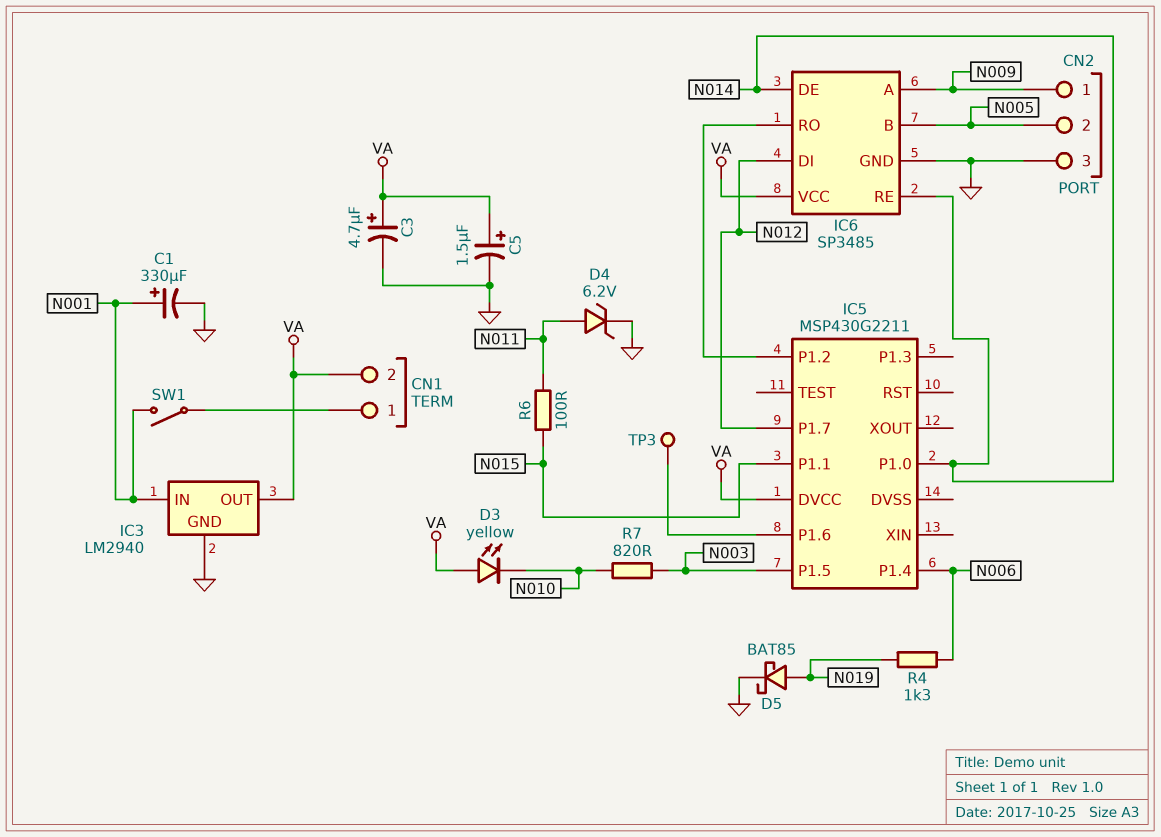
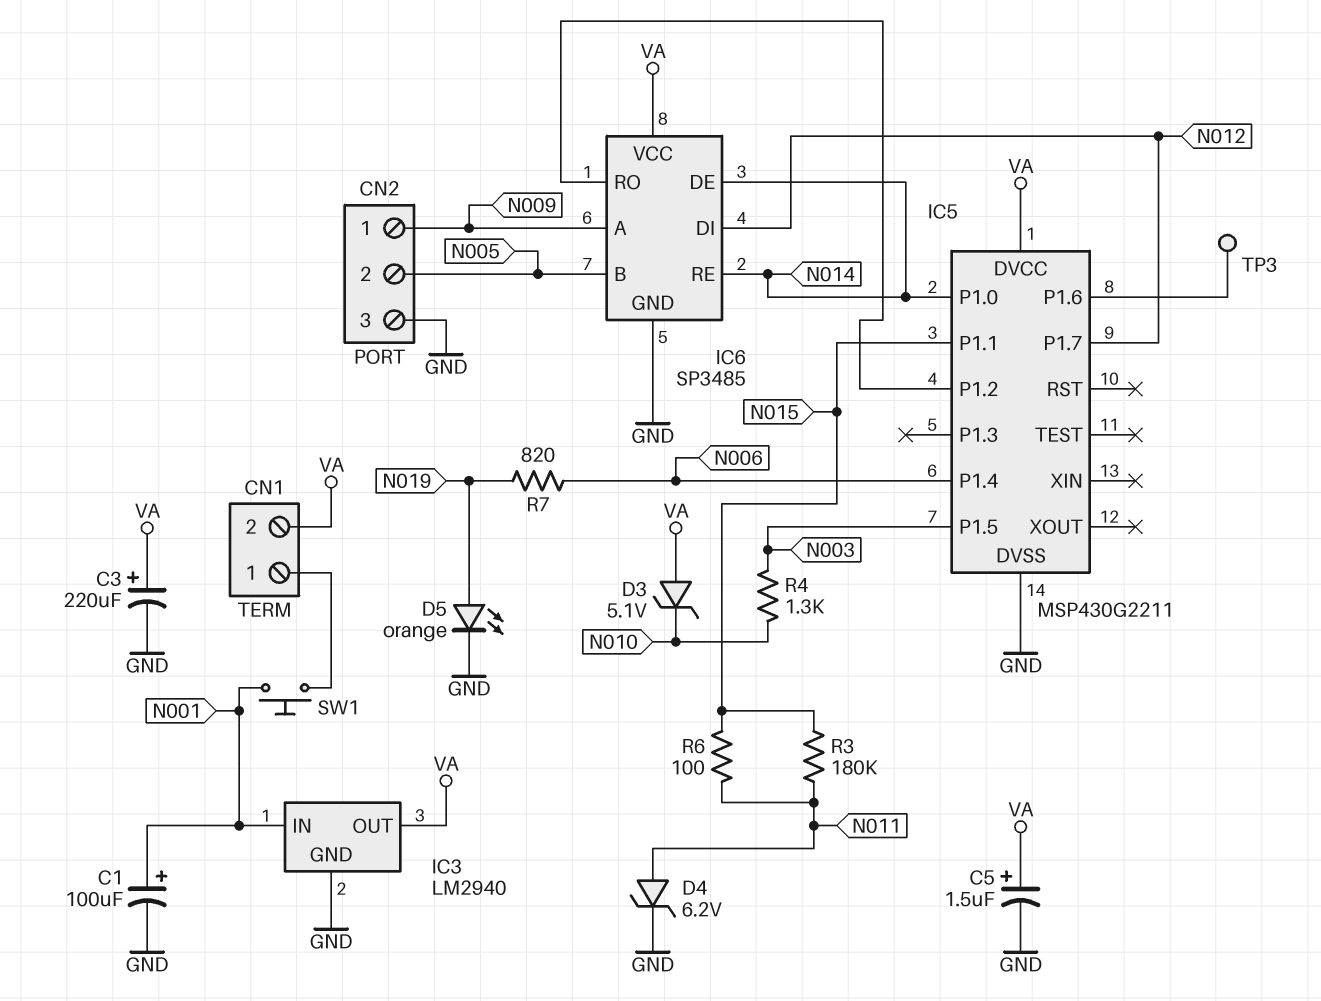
C1: 330uF (plus N001, minus GND) -> 100uF (plus N001, minus GND)
C3: 4.7uF (plus VA, minus GND) -> 220uF (plus VA, minus GND)
D3: LED yellow (A VA, K N010) -> zener 5.1V (A VA, K N010)
D5: schottky BAT85 (A N019, K GND) -> LED orange (A N019, K GND)
IC5 pin DVSS: none -> GND
R3: none -> 180k (N011, N015)
R4: 1.3k (N006, N019) -> 1.3k (N003, N010)
R7: 820 (N003, N010) -> 820 (N006, N019)
SW1: switch (CN1/1, N001) -> button (CN1/1, N001)

